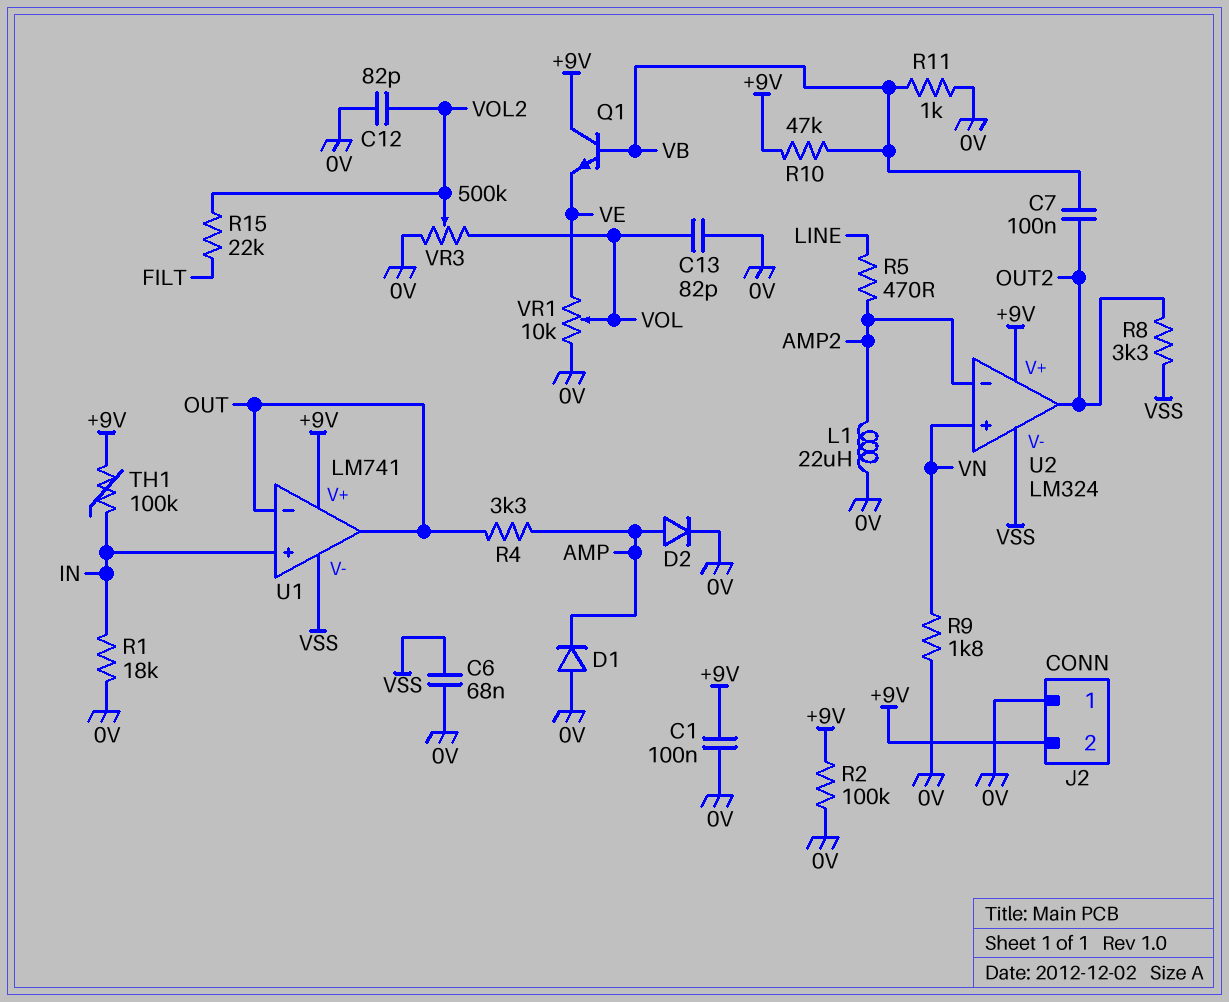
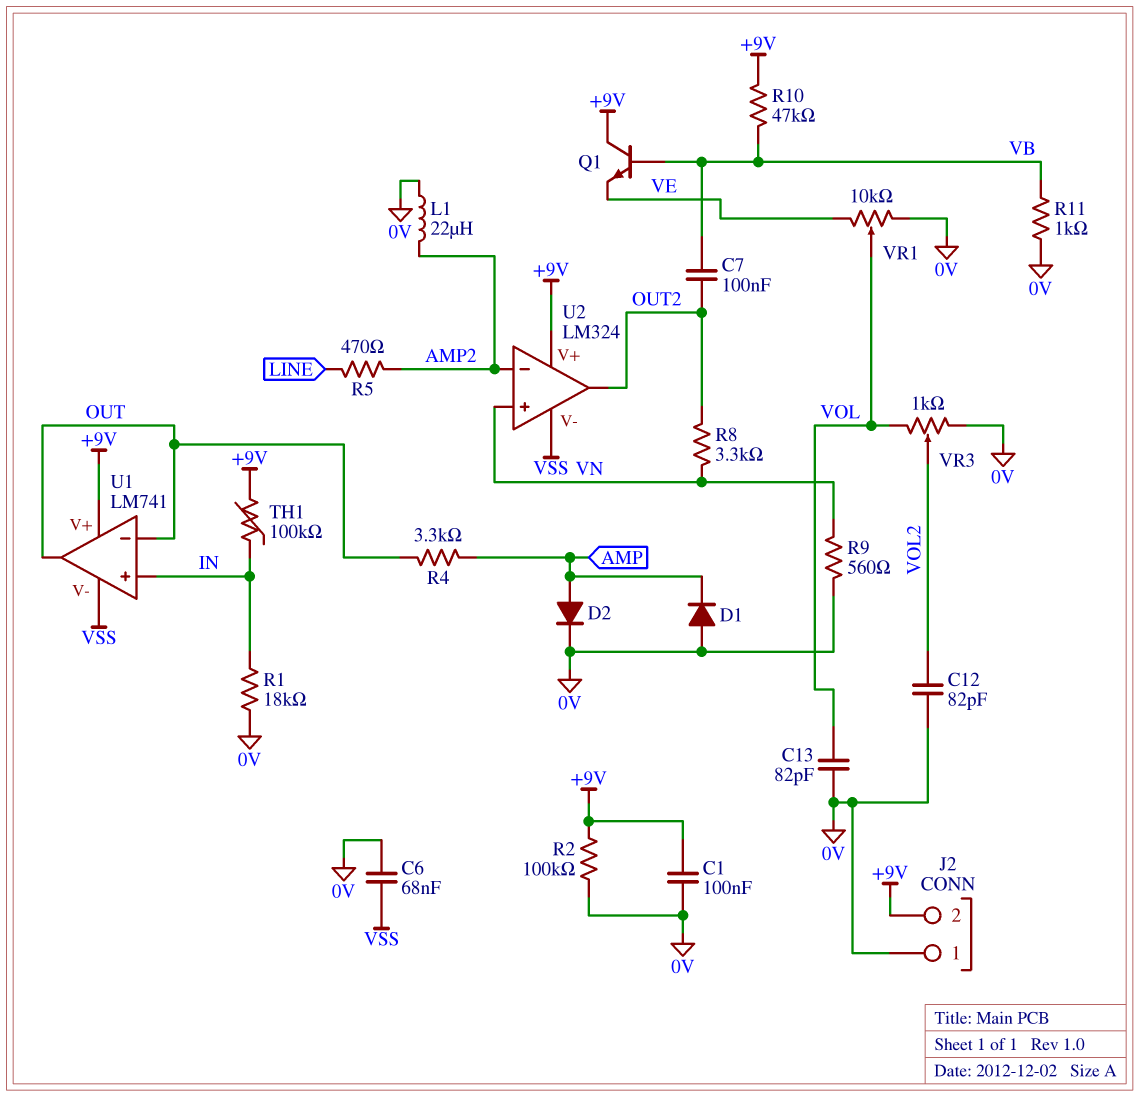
R8: 3.3k (OUT2, VSS) -> 3.3k (OUT2, VN)
R9: 1.8k (0V, VN) -> 560 (0V, VN)
R15: 22k (FILT, VOL2) -> none
VR3: 500k (0V, VOL, wiper VOL2) -> 1k (0V, VOL, wiper VOL2)

